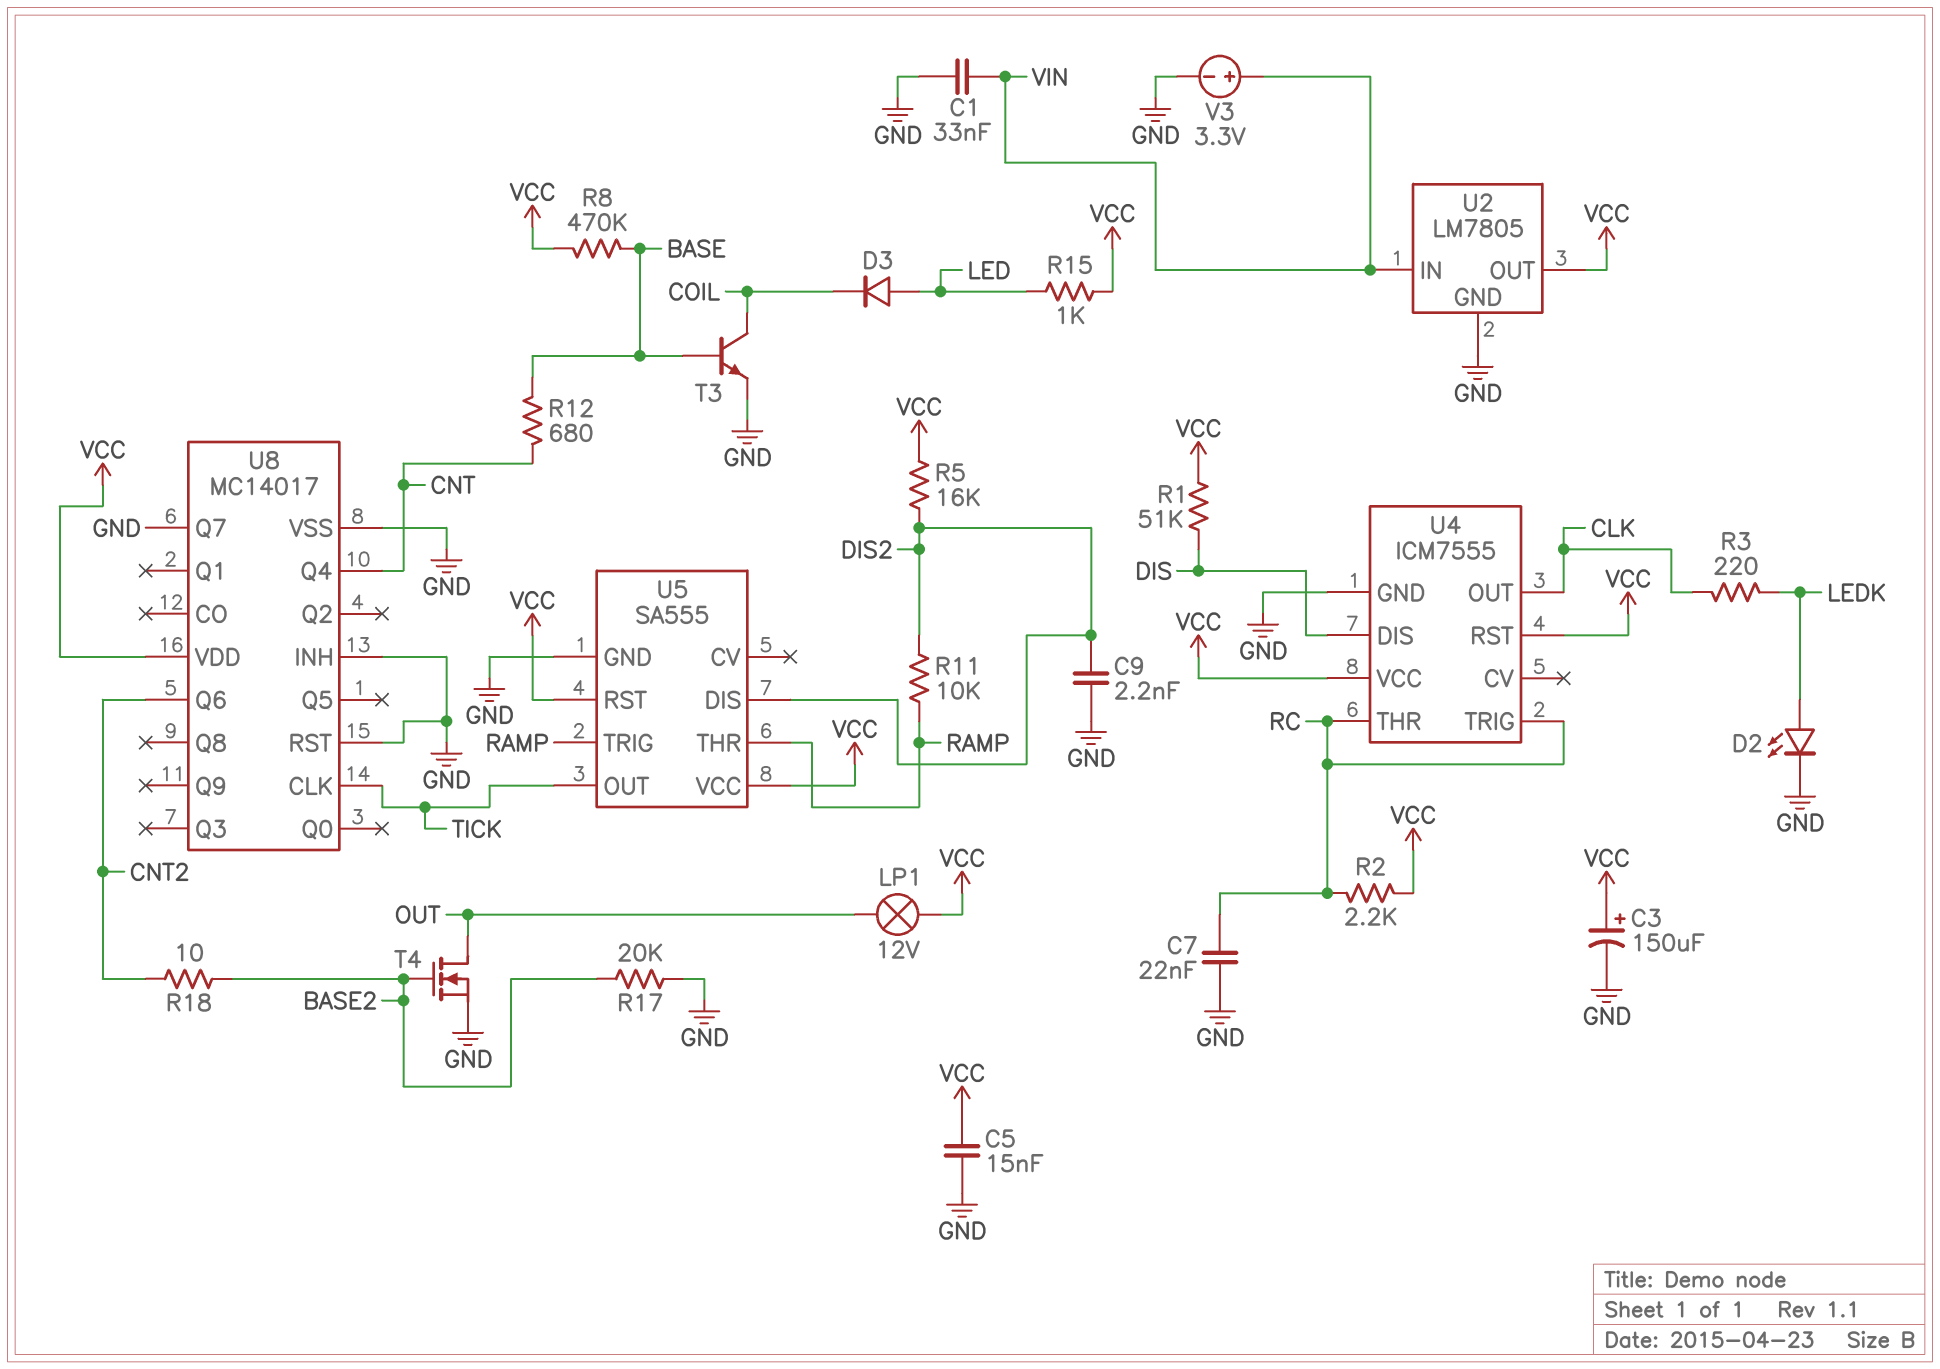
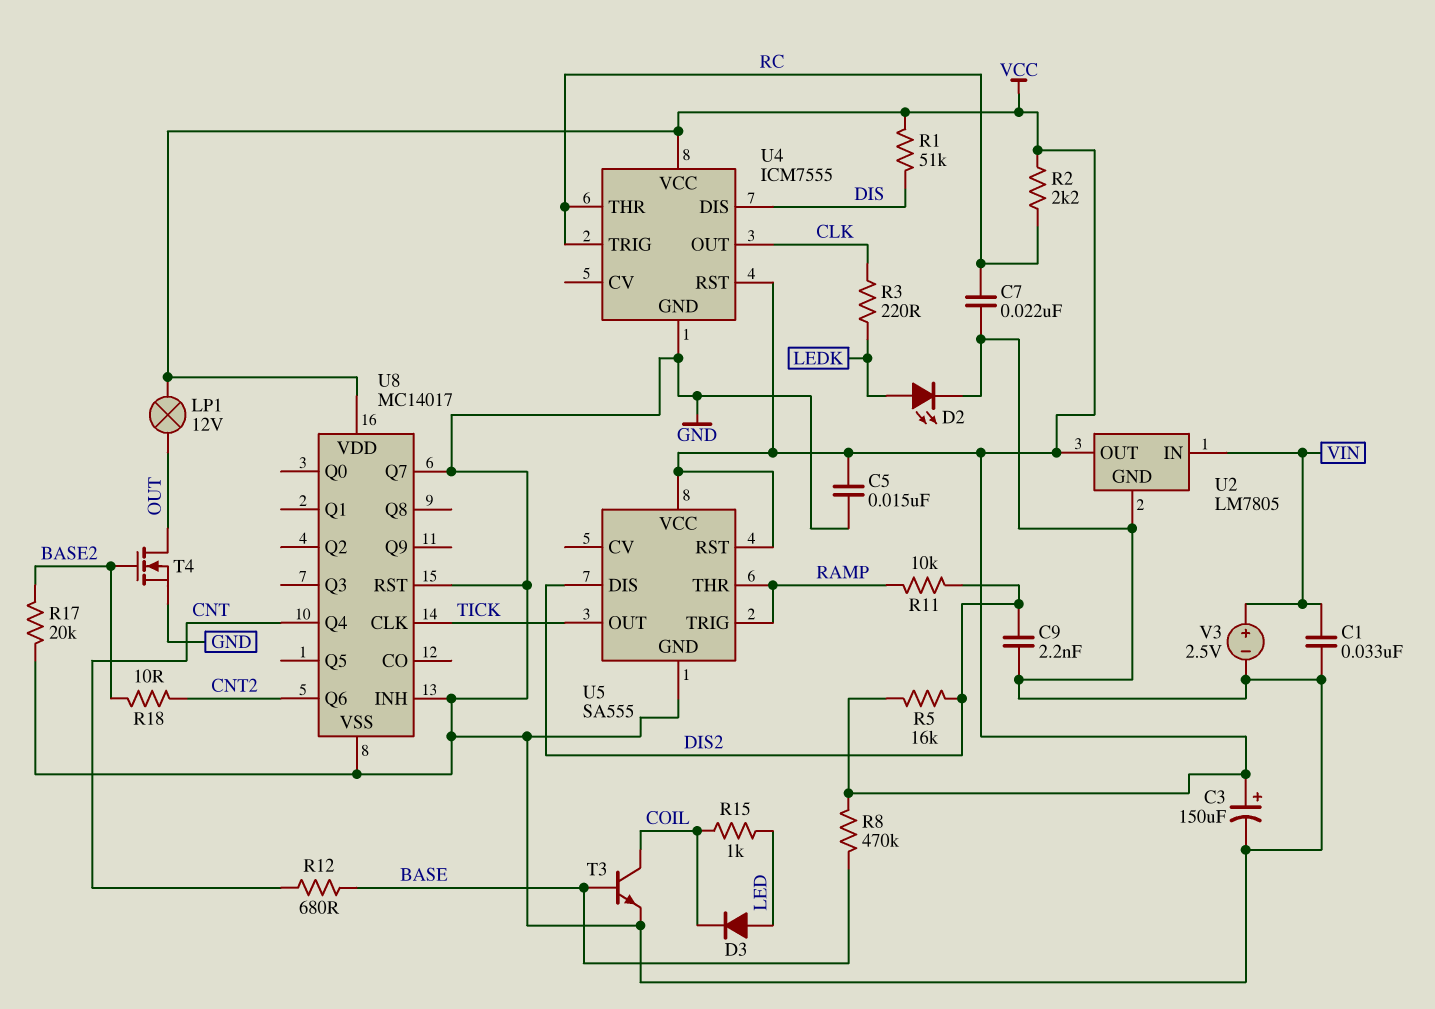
R15: 1k (LED, VCC) -> 1k (COIL, LED)
V3: 3.3V (plus VIN, minus GND) -> 2.5V (plus VIN, minus GND)

